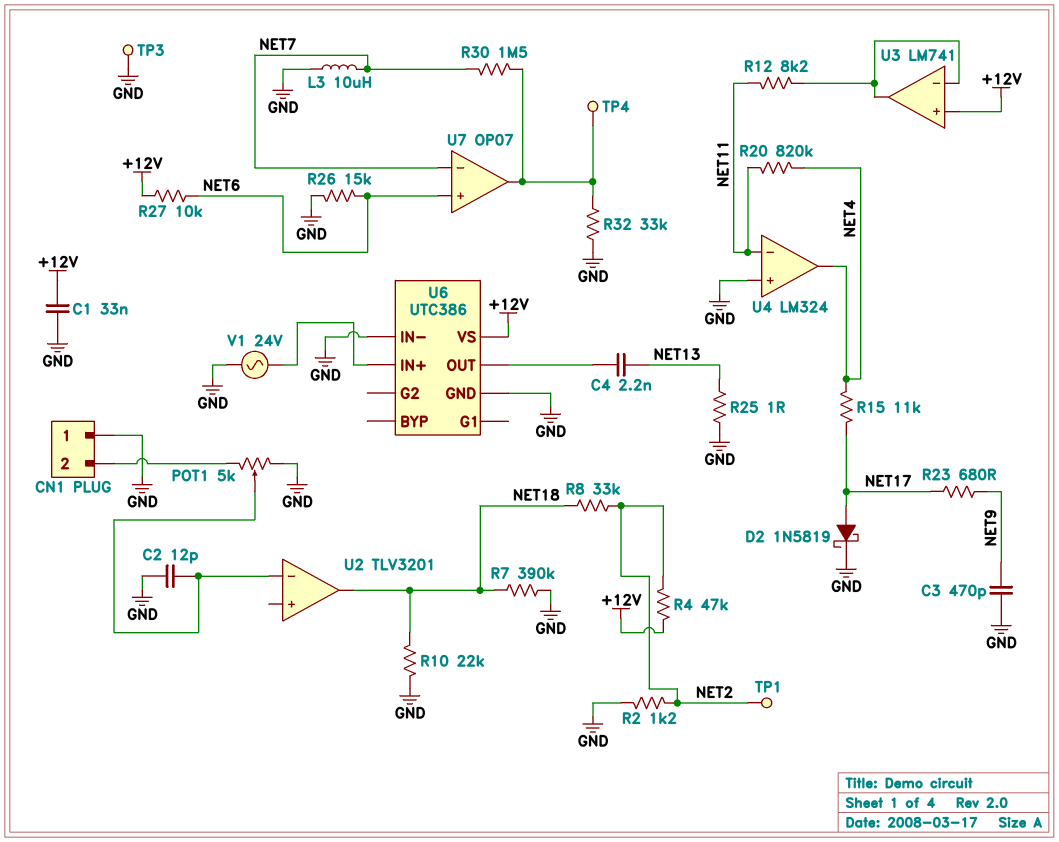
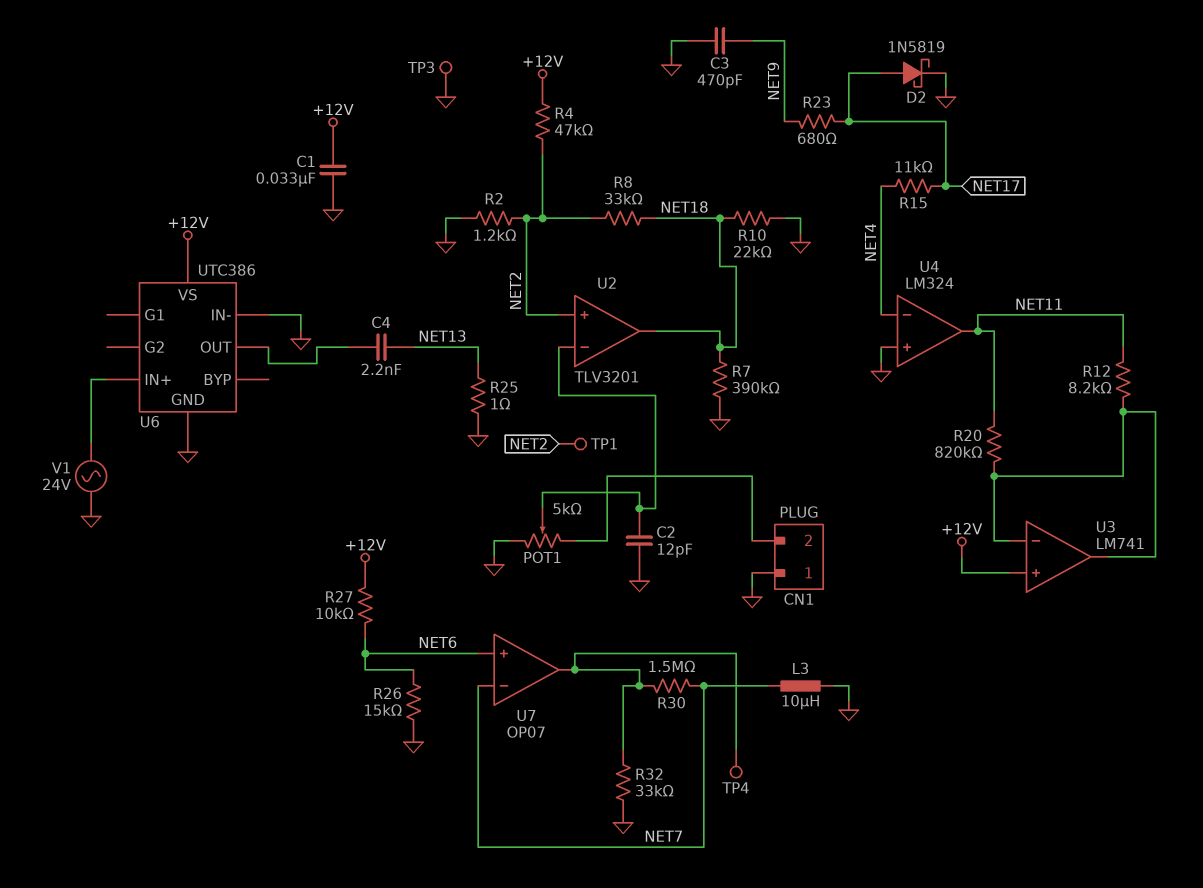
R20: 820k (NET4, NET11) -> 820k (NET11, U3/in-)
U2 pin in+: none -> NET2
U4 pin in-: NET11 -> NET4
U4 pin out: NET4 -> NET11

